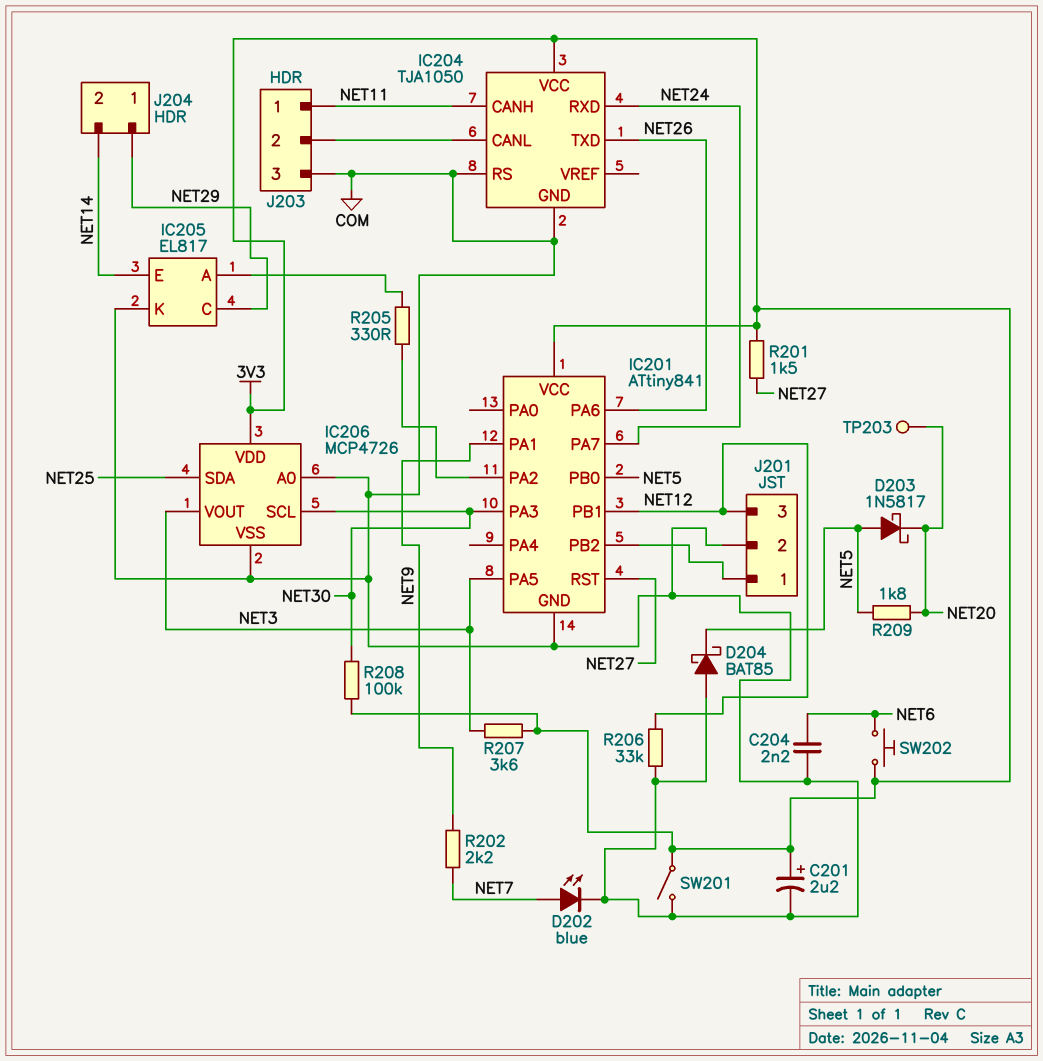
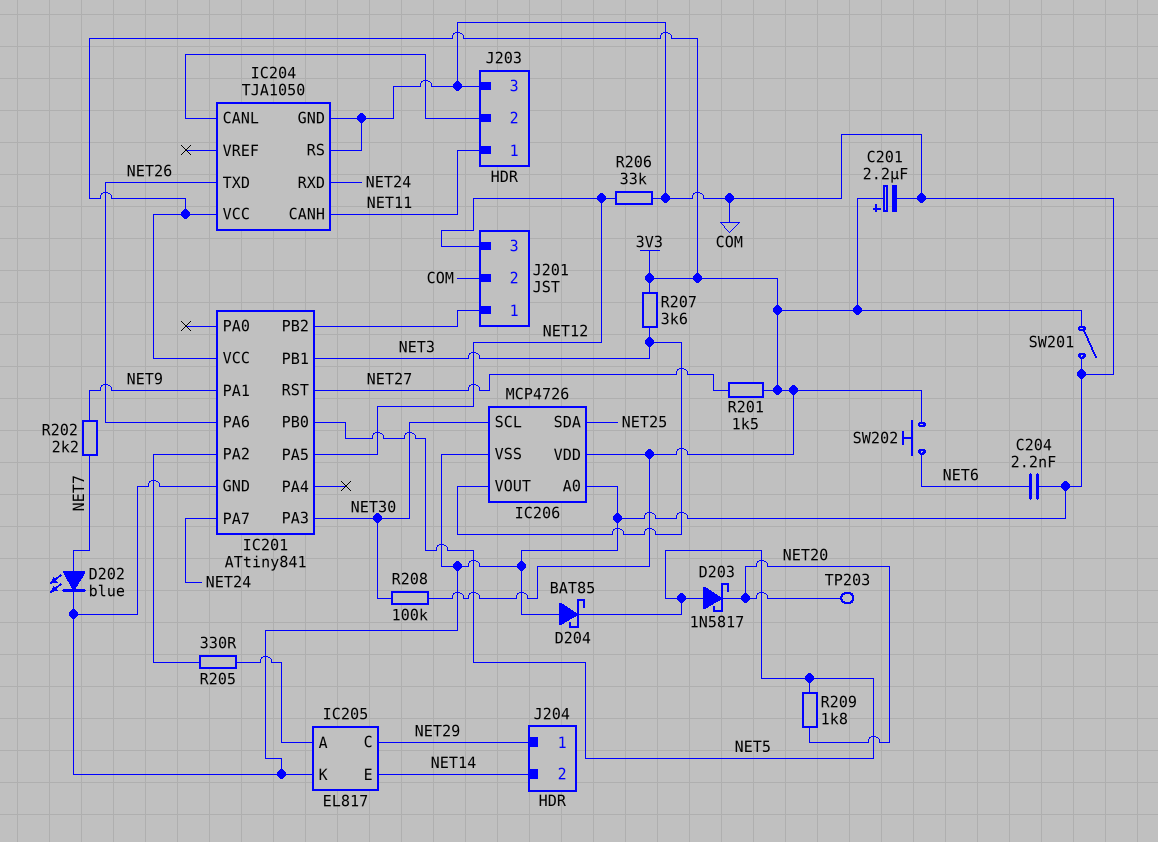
IC201 pin PA5: NET3 -> NET12
IC201 pin PB1: NET12 -> NET3

